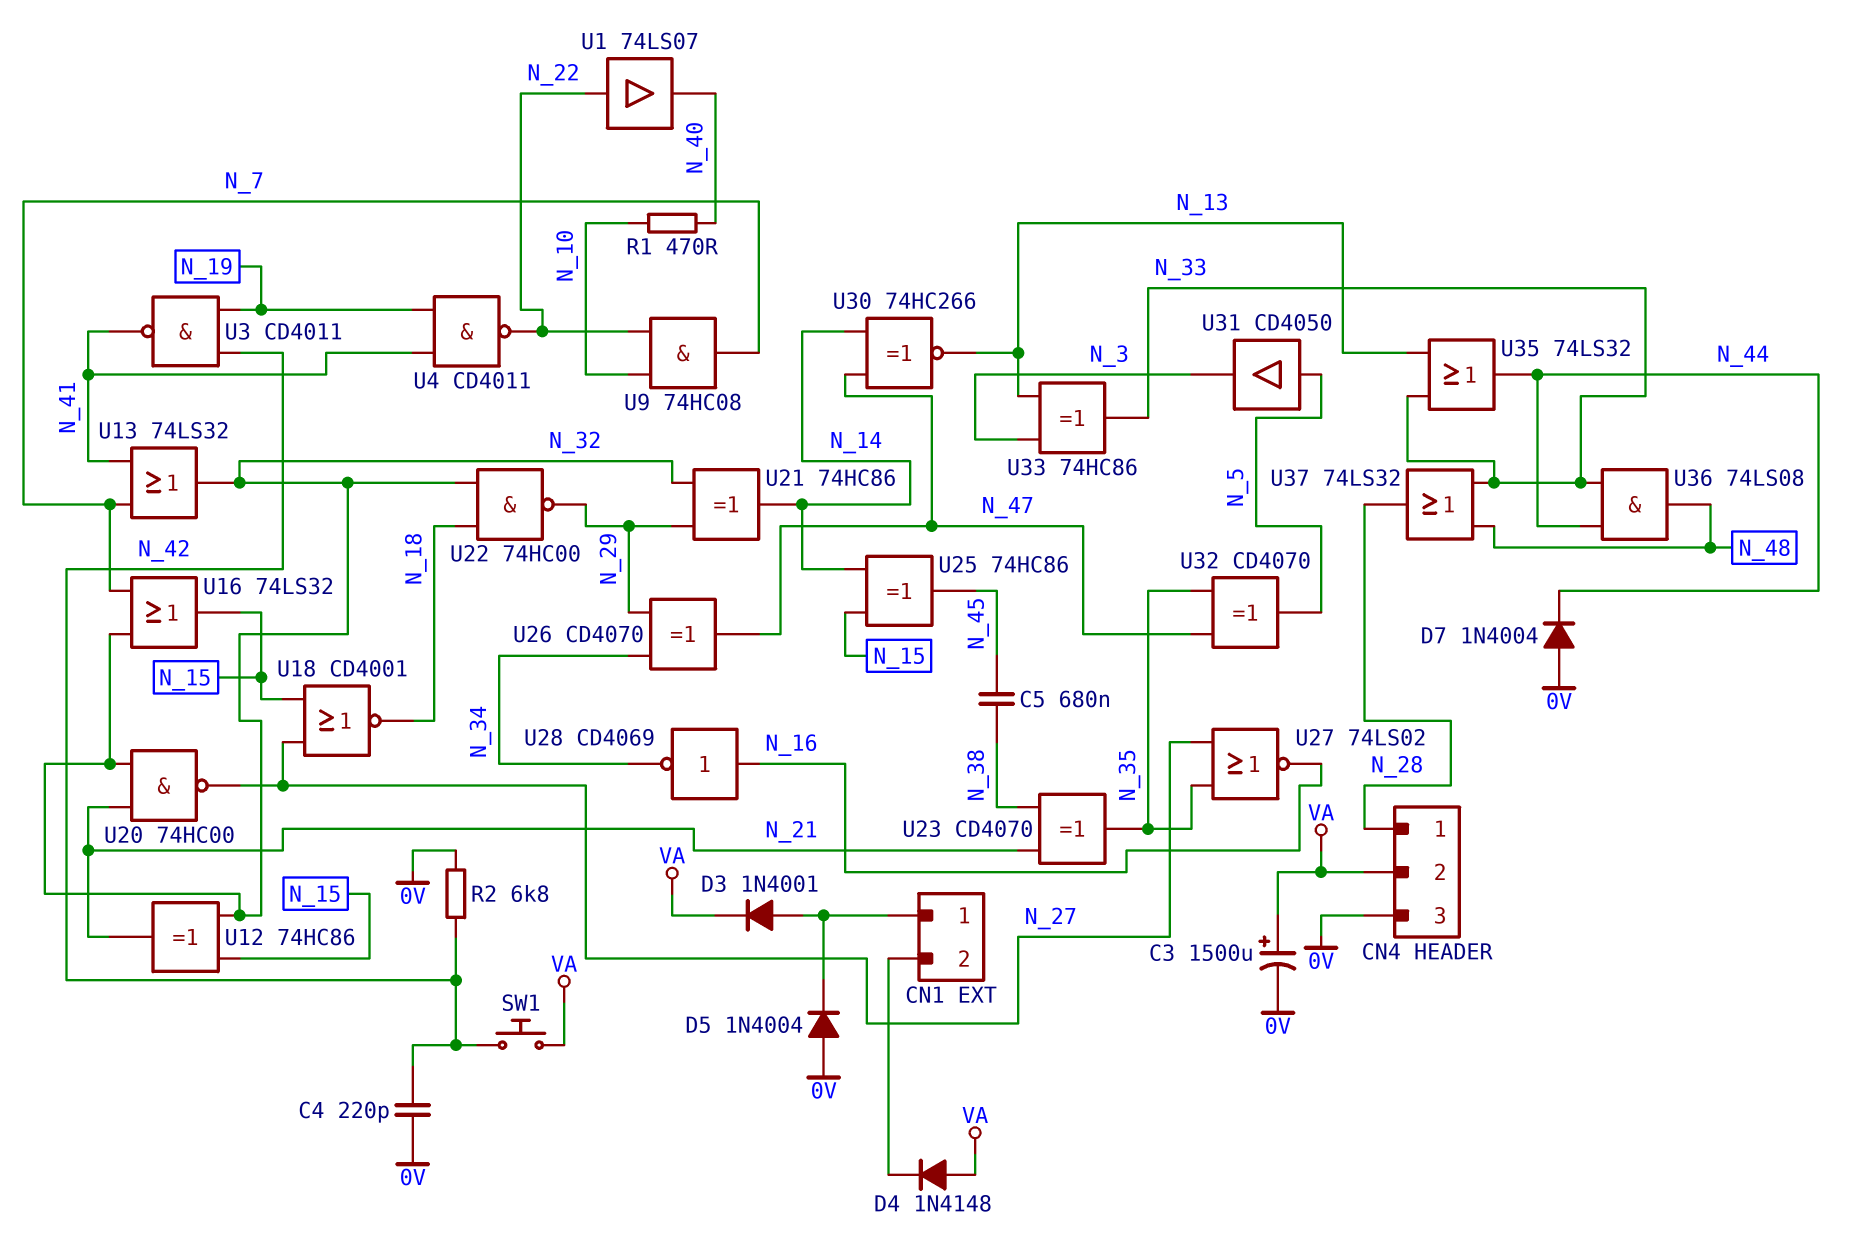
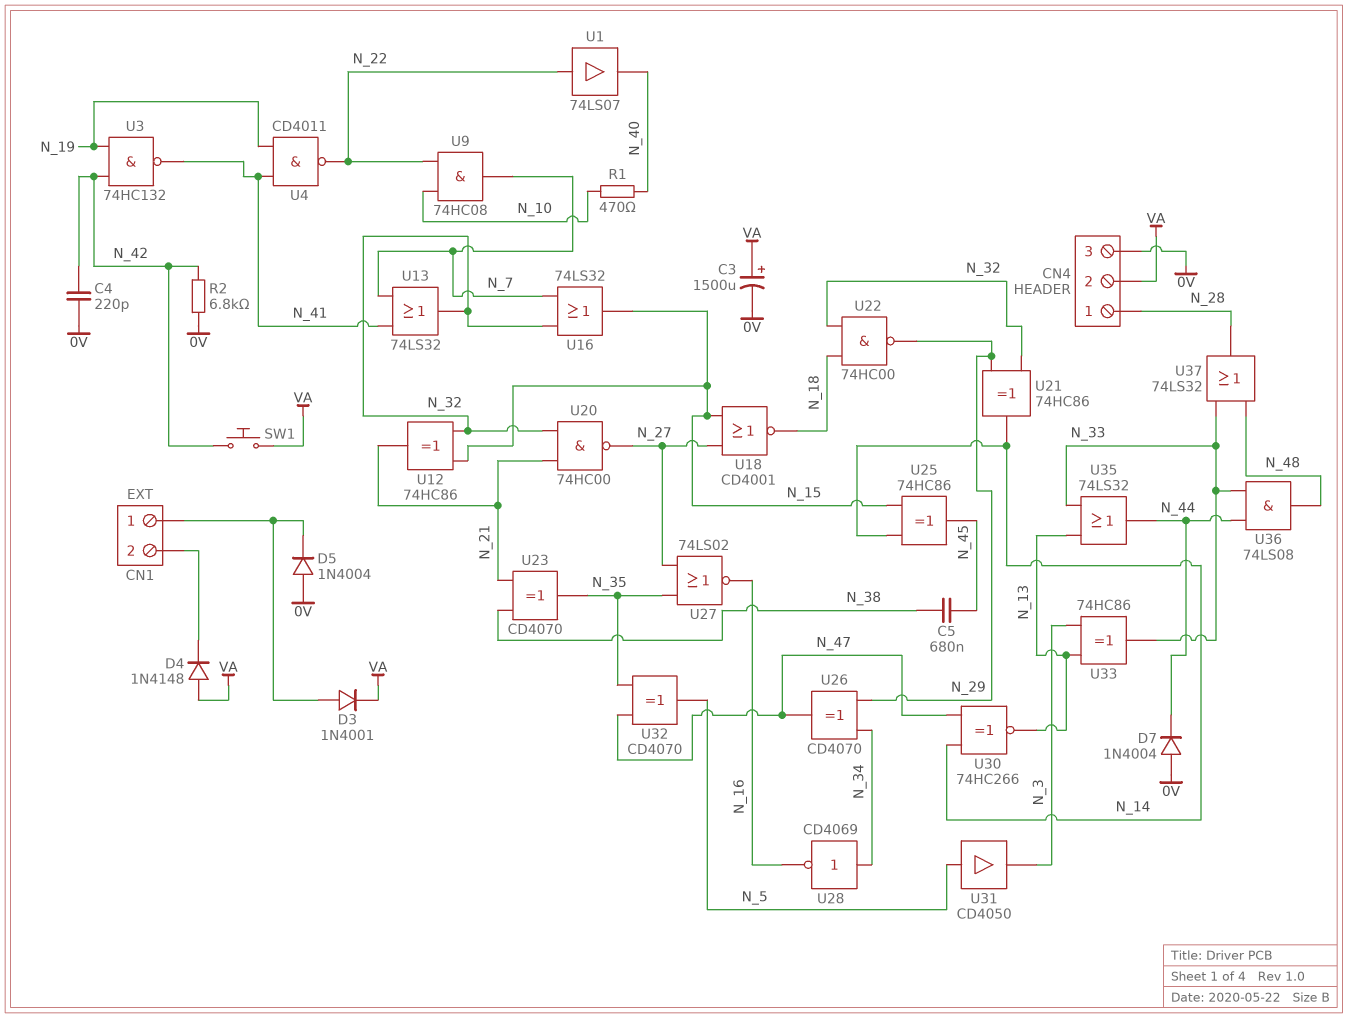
U3: NAND CD4011 (in N_19, in N_42, out N_41) -> NAND 74HC132 (in N_19, in N_42, out N_41)
U28: NOT CD4069 (in N_16, out N_34) -> NOT CD4069 (in N_34, out N_16)

